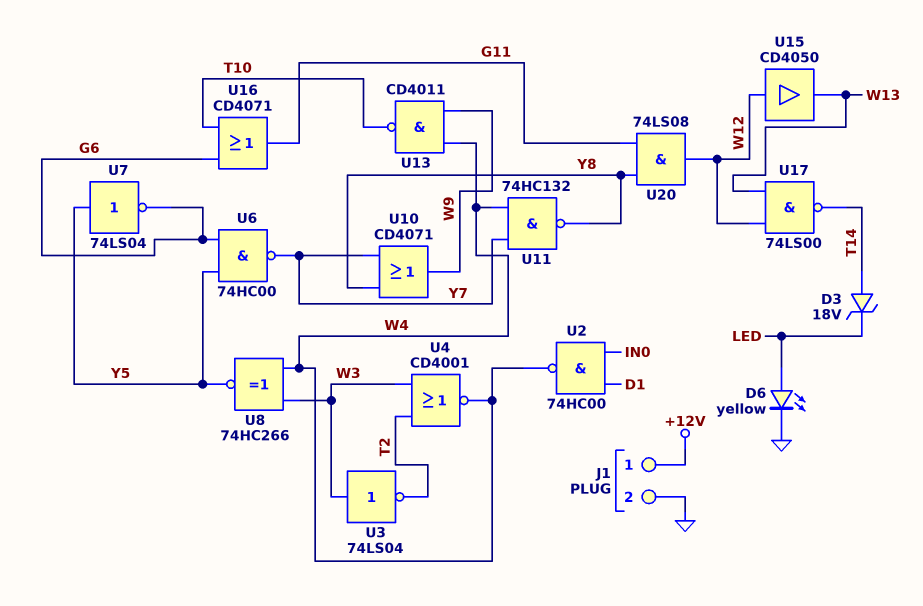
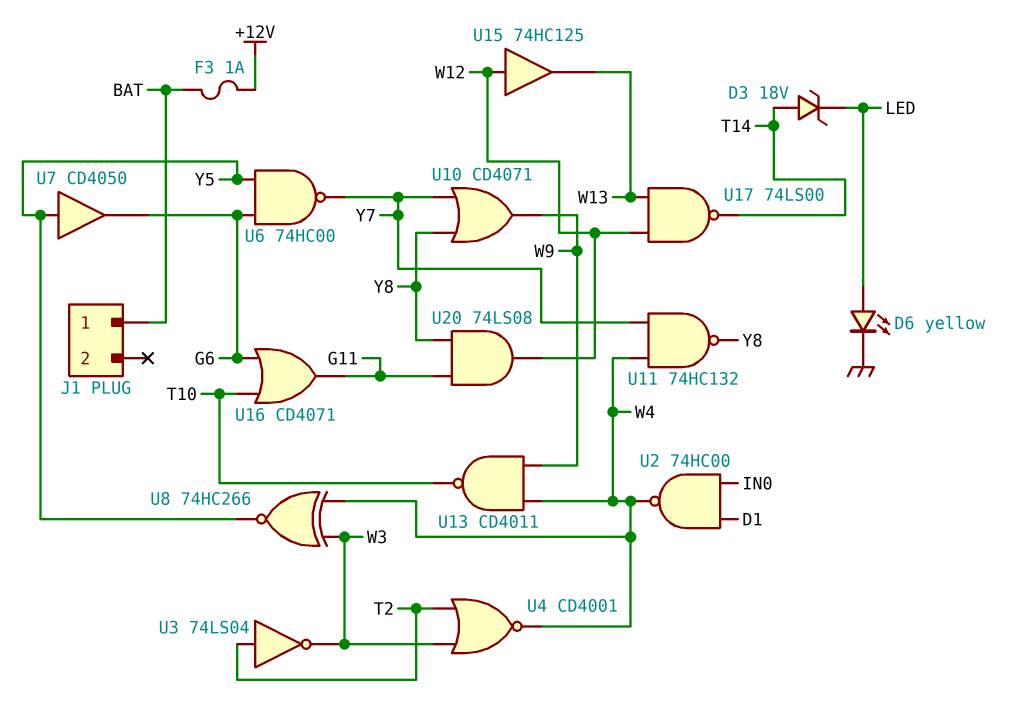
F3: none -> 1A (+12V, BAT)
J1 pin 1: +12V -> BAT
J1 pin 2: GND -> none
U3: NOT 74LS04 (in W3, out T2) -> NOT 74LS04 (in T2, out W3)
U7: NOT 74LS04 (in Y5, out G6) -> buffer CD4050 (in Y5, out G6)
U15: buffer CD4050 (in W12, out W13) -> buffer 74HC125 (in W12, out W13)

